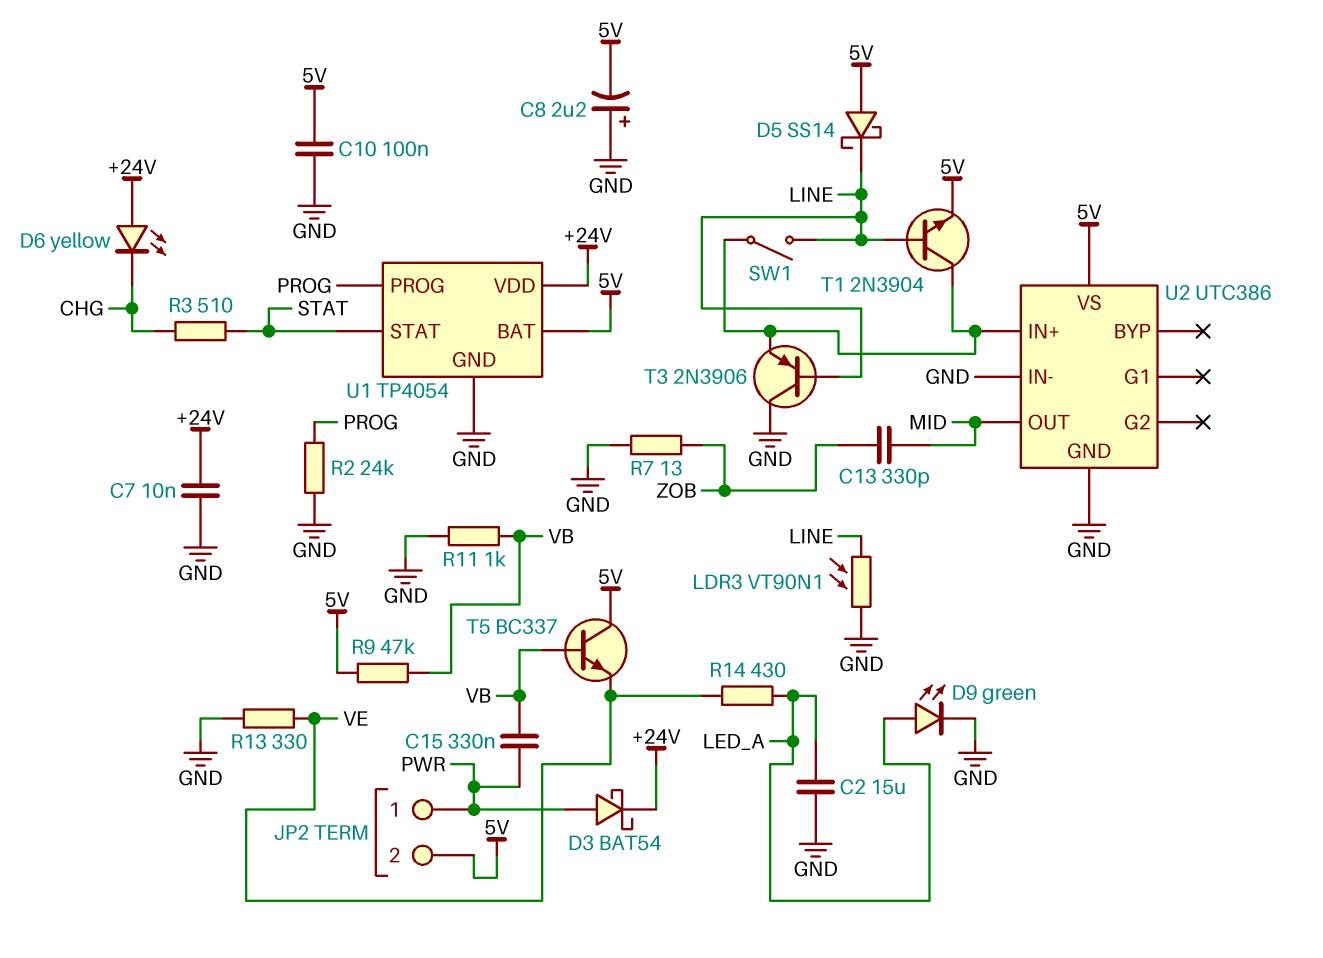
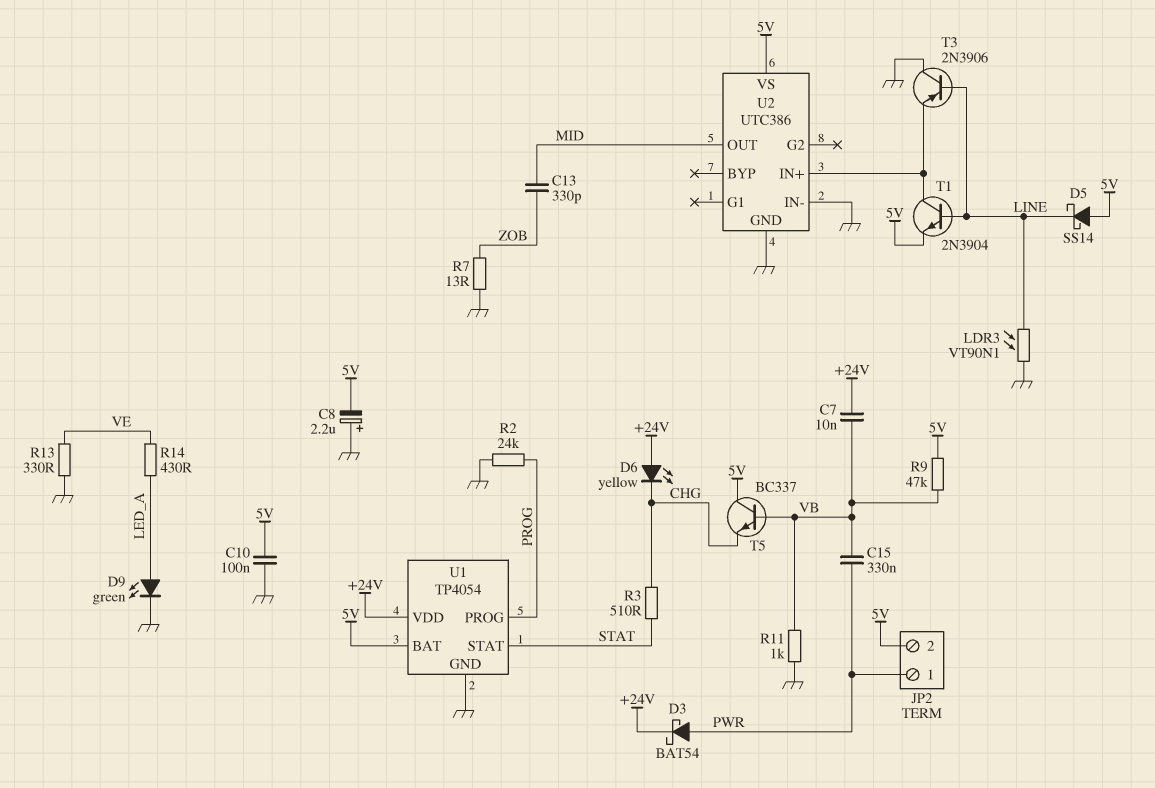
C2: 15uF (GND, LED_A) -> none
C7: 10nF (+24V, GND) -> 10nF (+24V, VB)
SW1: switch (LINE, U2/IN+) -> none
T5: NPN BC337 (B VB, C 5V, E VE) -> NPN BC337 (B VB, C 5V, E CHG)

